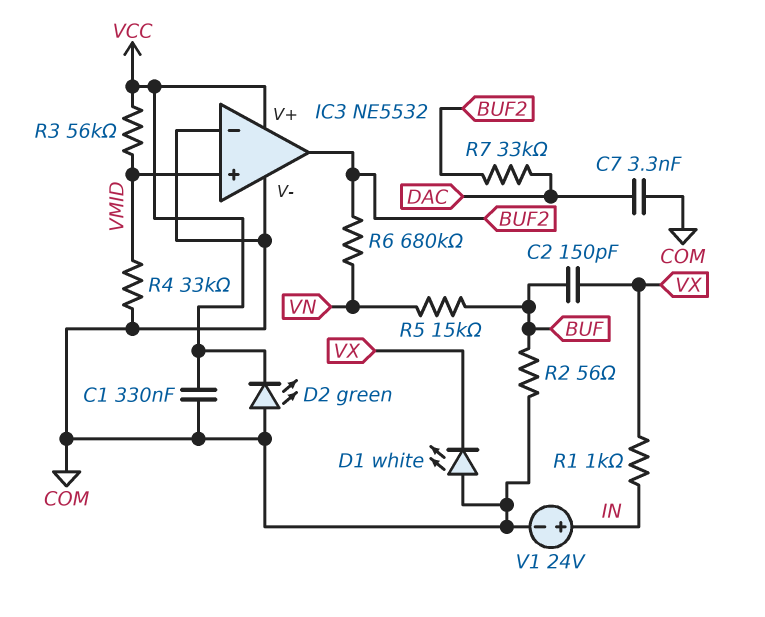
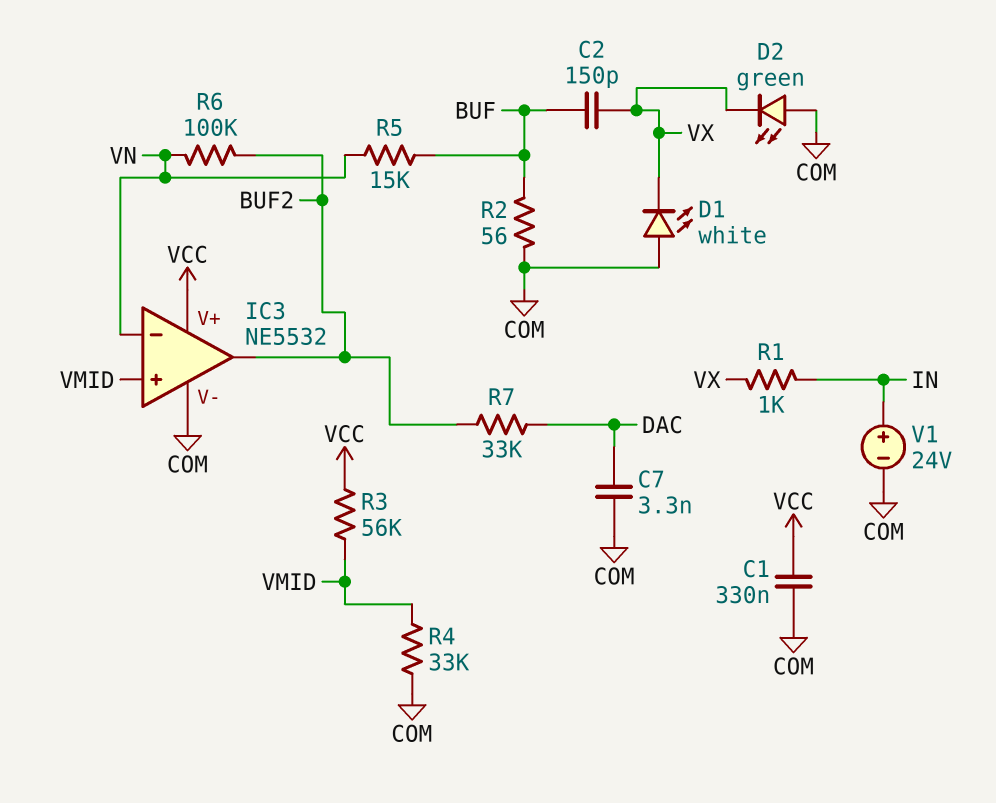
D2: LED green (A COM, K VCC) -> LED green (A COM, K VX)
IC3 pin in-: COM -> VN
R6: 680k (BUF2, VN) -> 100k (BUF2, VN)

